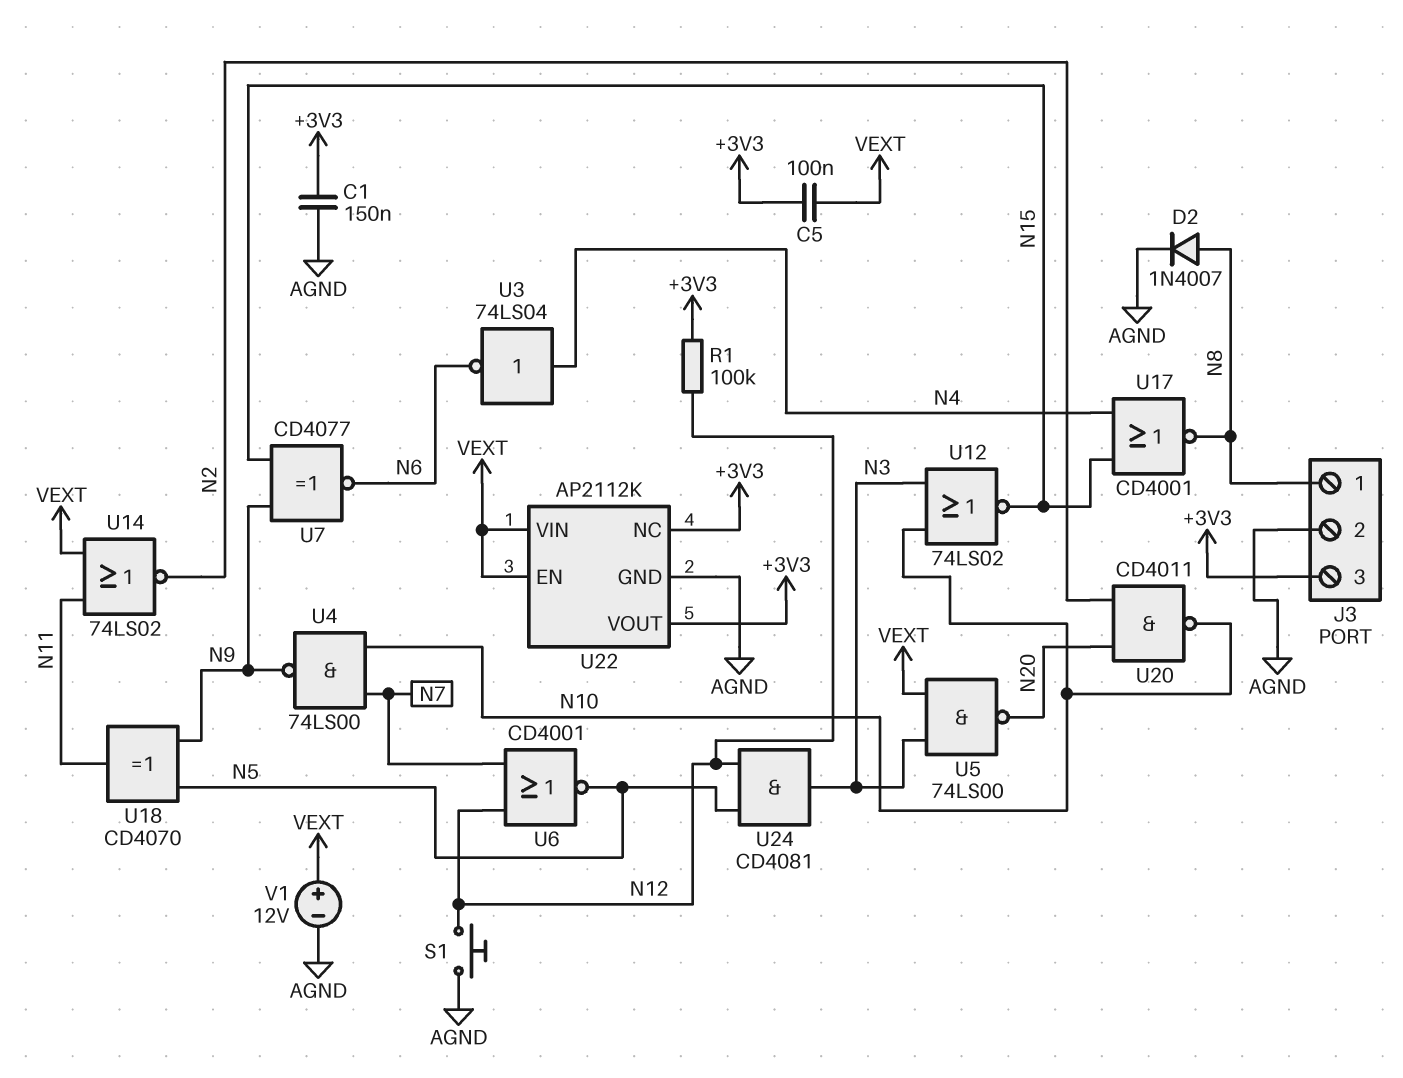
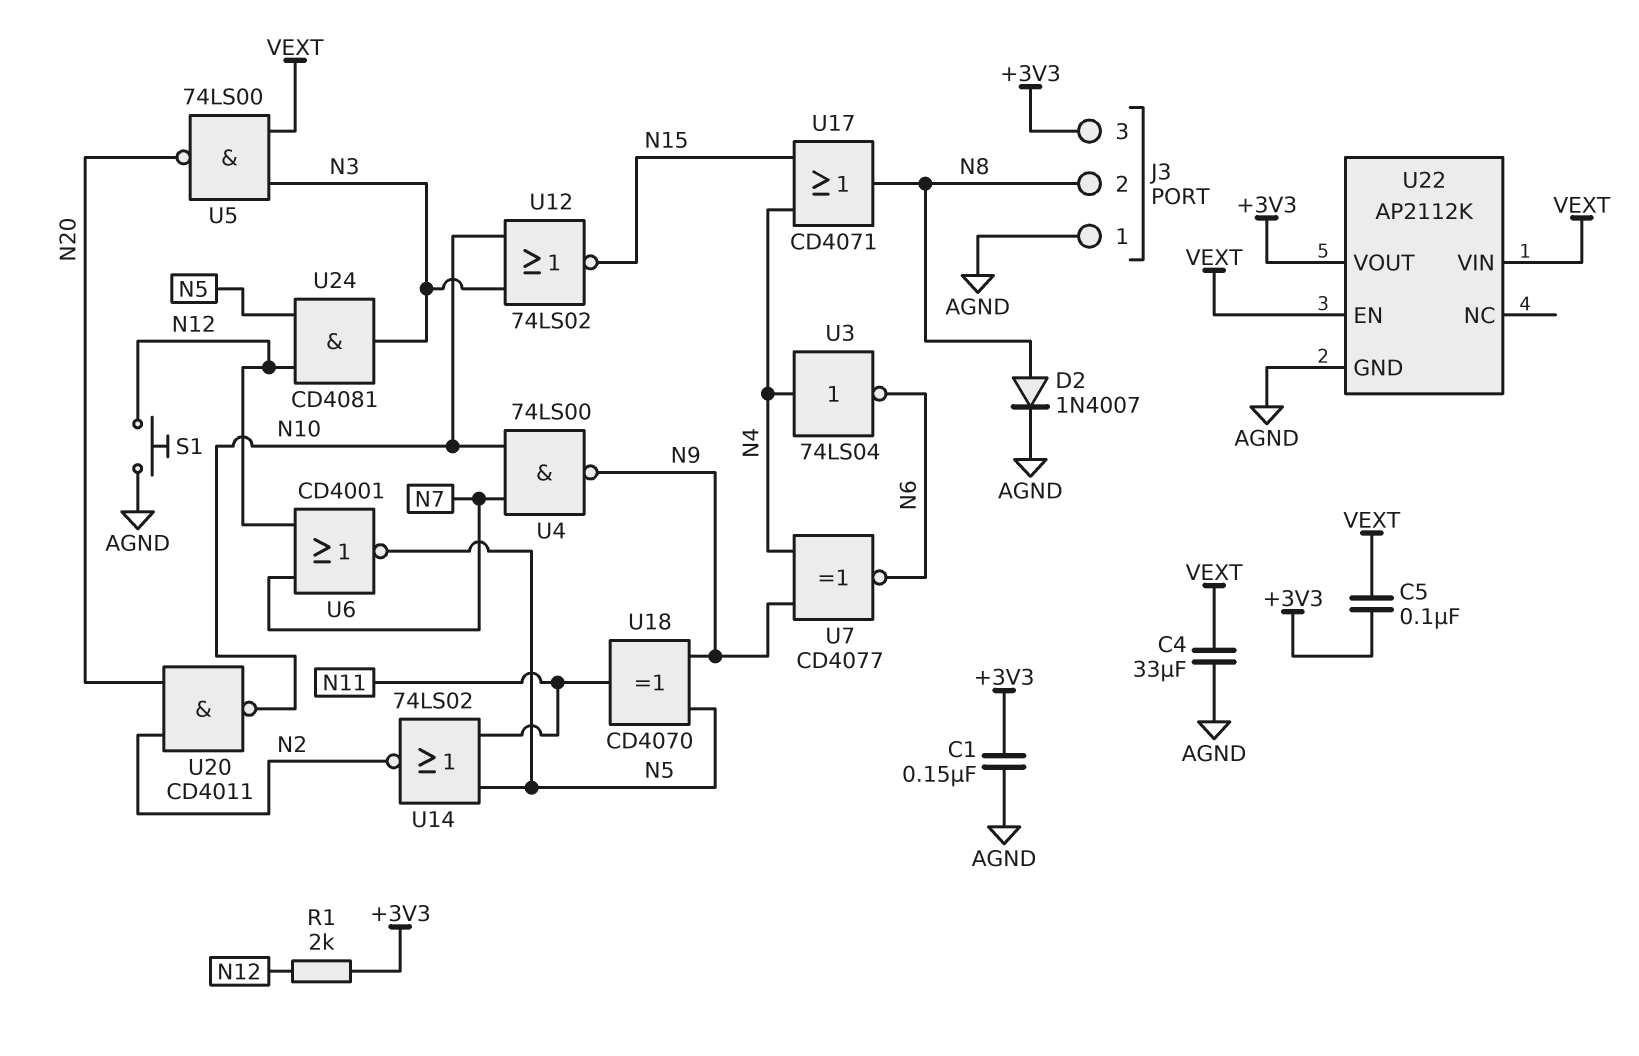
C4: none -> 33uF (AGND, VEXT)
J3 pin 1: N8 -> AGND
J3 pin 2: AGND -> N8
R1: 100k (+3V3, N12) -> 2k (+3V3, N12)
U7: XNOR CD4077 (in N9, in N15, out N6) -> XNOR CD4077 (in N4, in N9, out N6)
U14: NOR 74LS02 (in N11, in VEXT, out N2) -> NOR 74LS02 (in N5, in N11, out N2)
U17: NOR CD4001 (in N4, in N15, out N8) -> OR CD4071 (in N4, in N15, out N8)
U22 pin NC: +3V3 -> none
V1: 12V (plus VEXT, minus AGND) -> none

